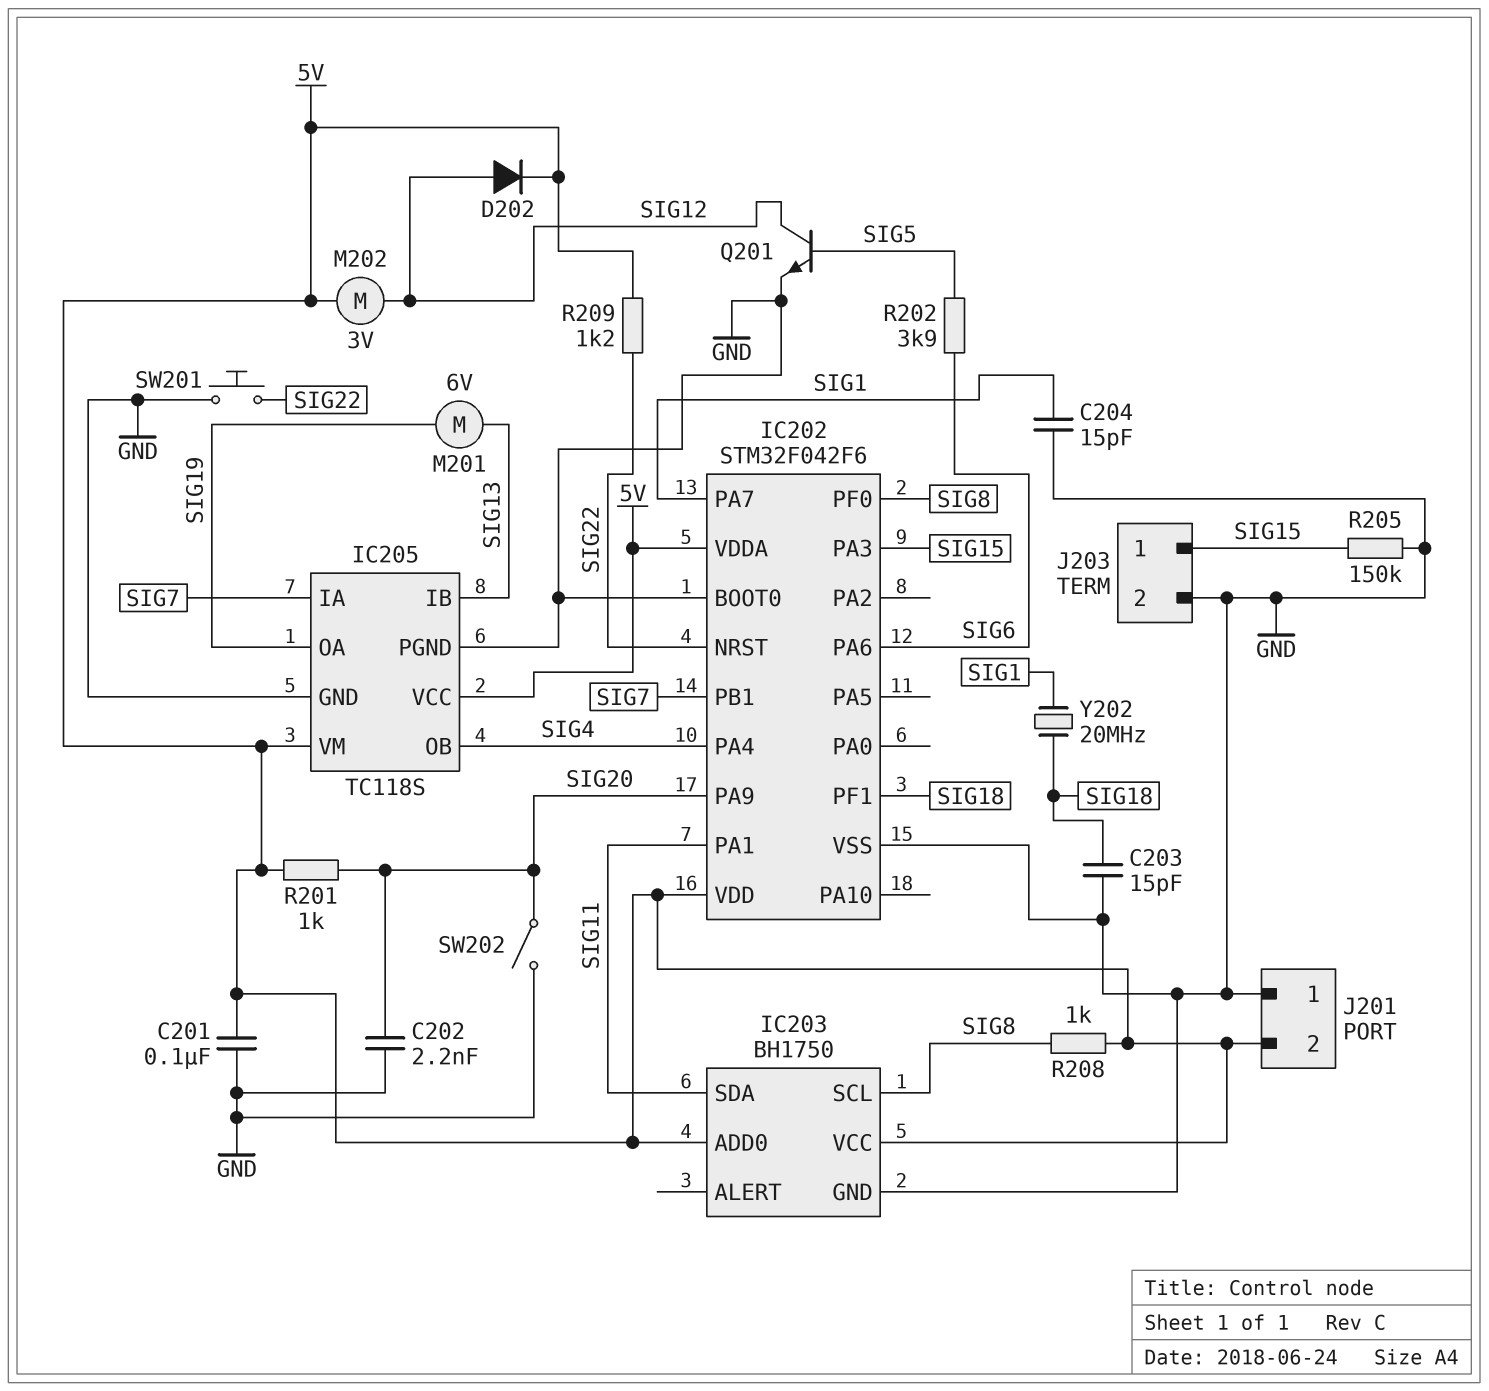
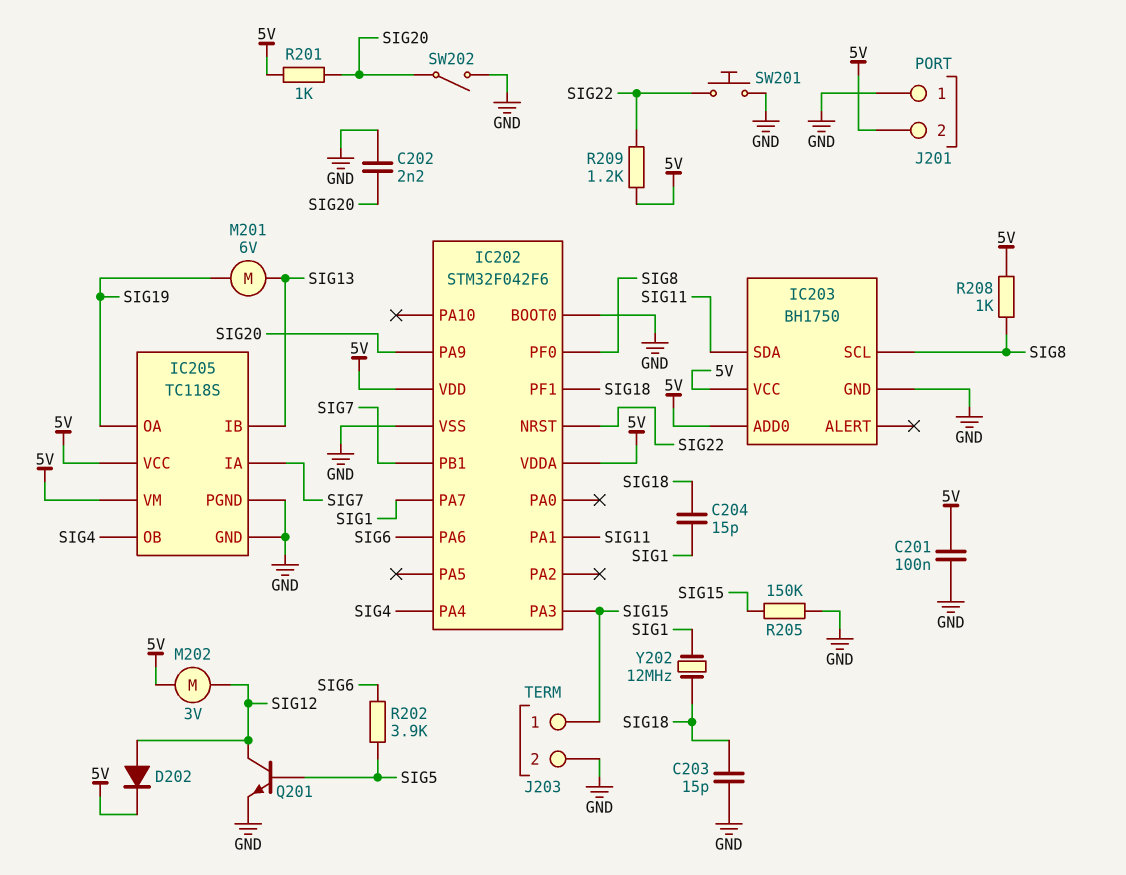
C204: 15pF (GND, SIG1) -> 15pF (SIG1, SIG18)
Y202: 20MHz (SIG1, SIG18) -> 12MHz (SIG1, SIG18)

